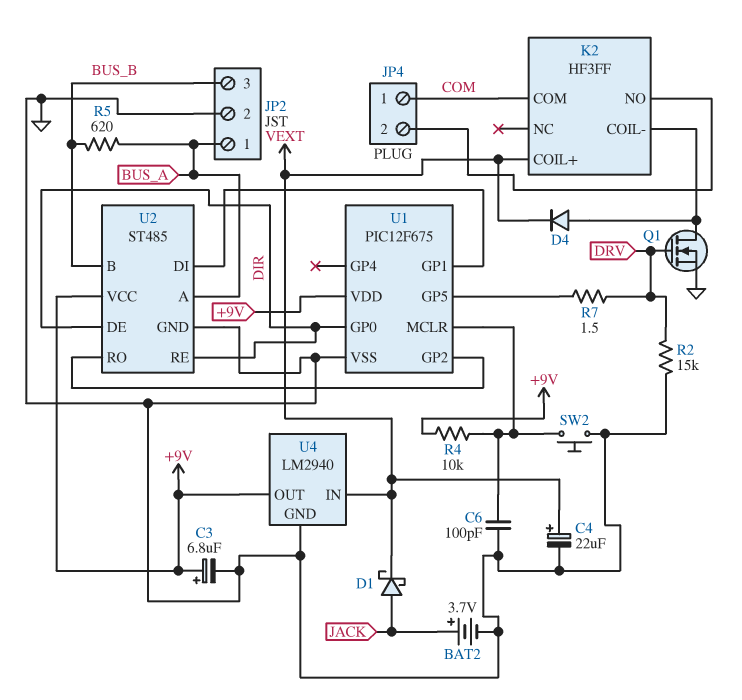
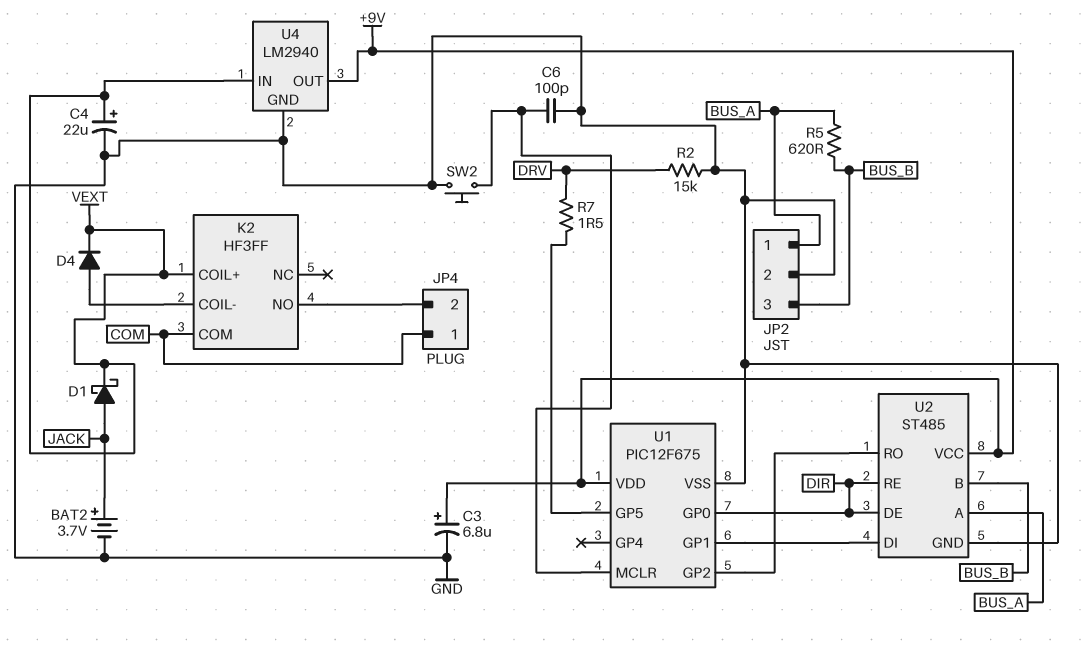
Q1: NMOS (G DRV, D K2/COIL-, S GND) -> none
R4: 10k (+9V, U1/MCLR) -> none

